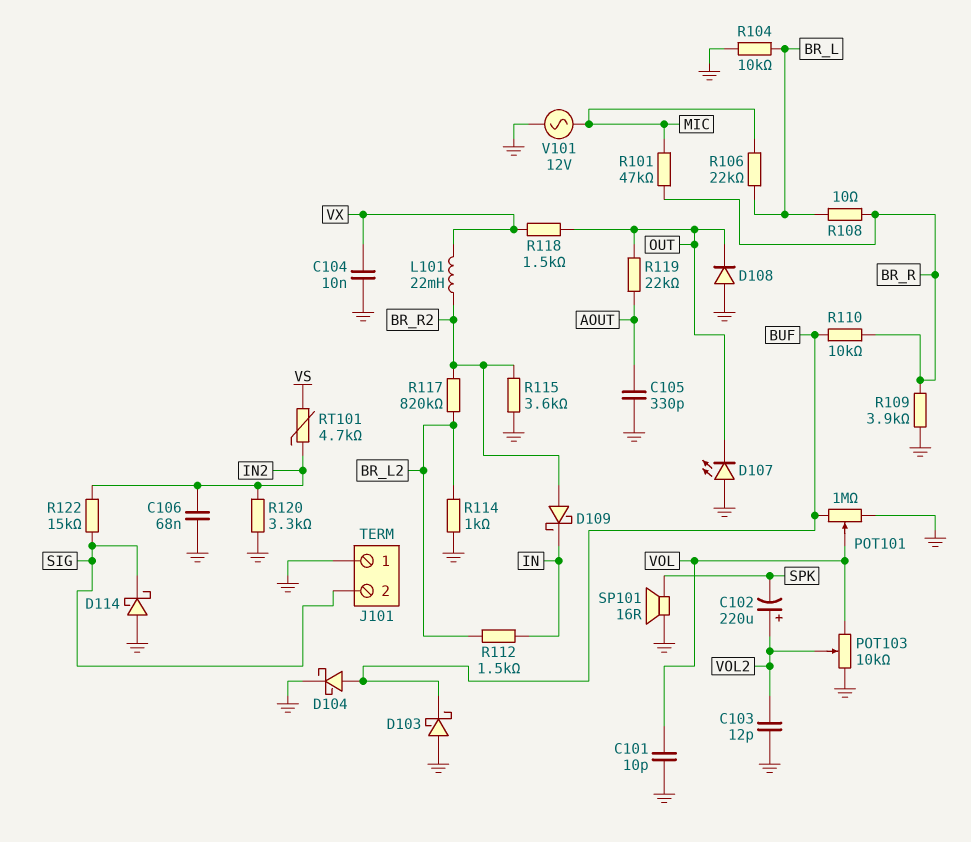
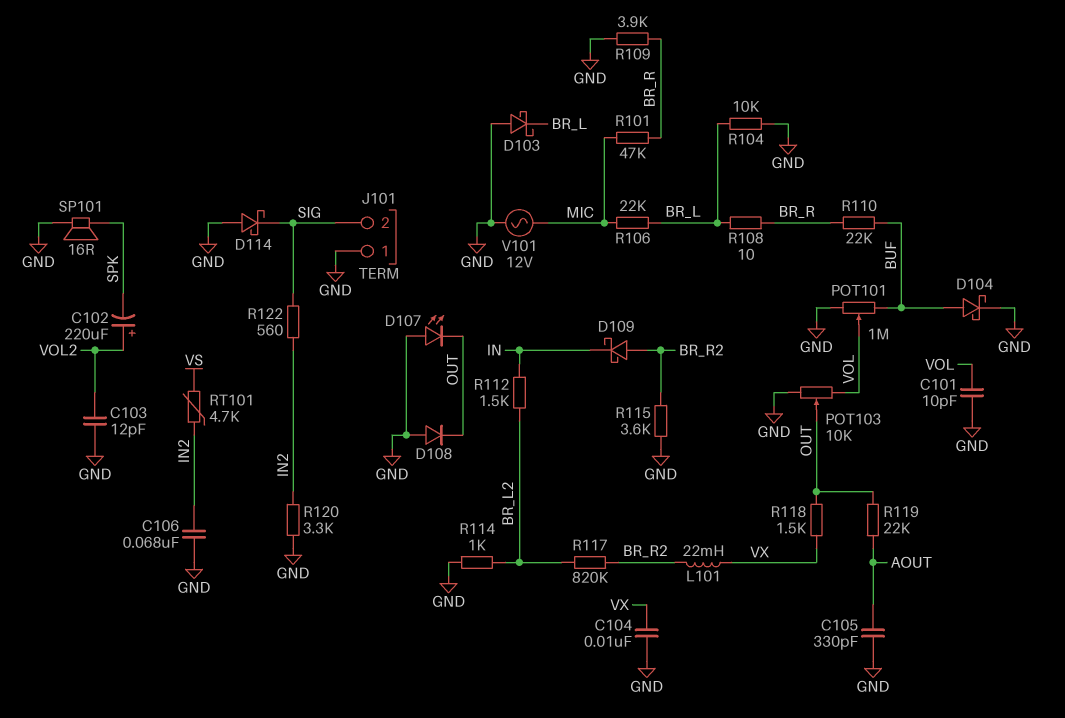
D103: schottky (A GND, K BUF) -> schottky (A GND, K BR_L)
POT103: 10k (GND, VOL, wiper VOL2) -> 10k (GND, VOL, wiper OUT)
R110: 10k (BR_R, BUF) -> 22k (BR_R, BUF)
R122: 15k (IN2, SIG) -> 560 (IN2, SIG)

